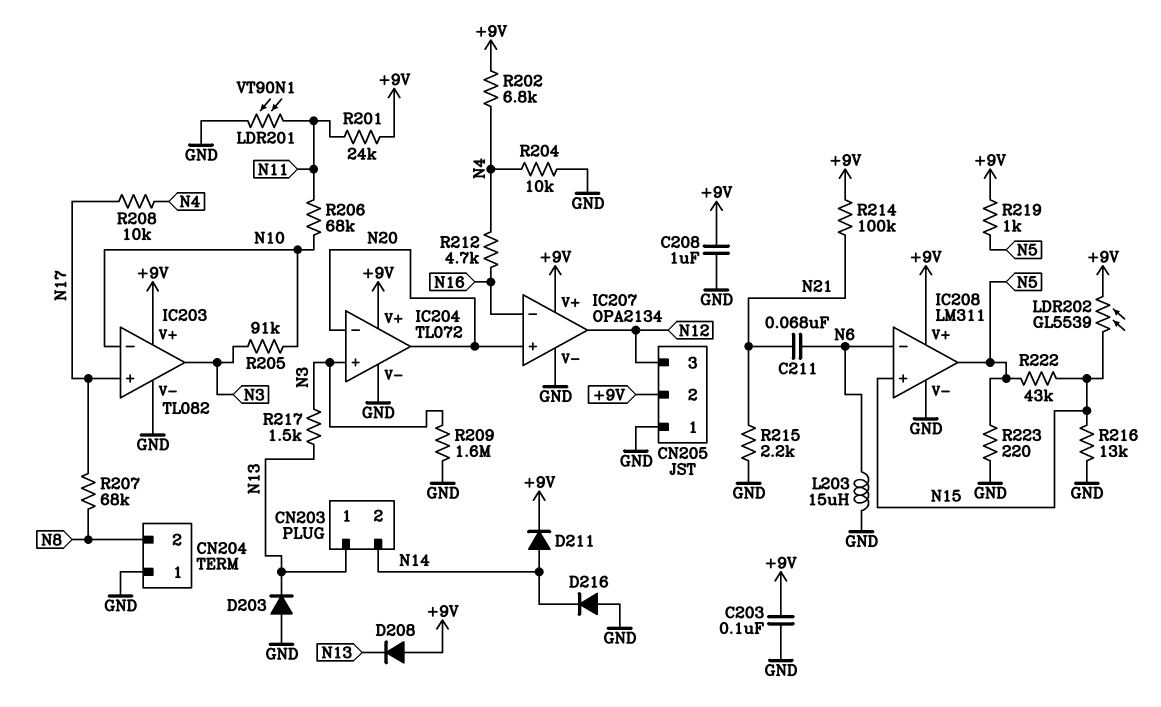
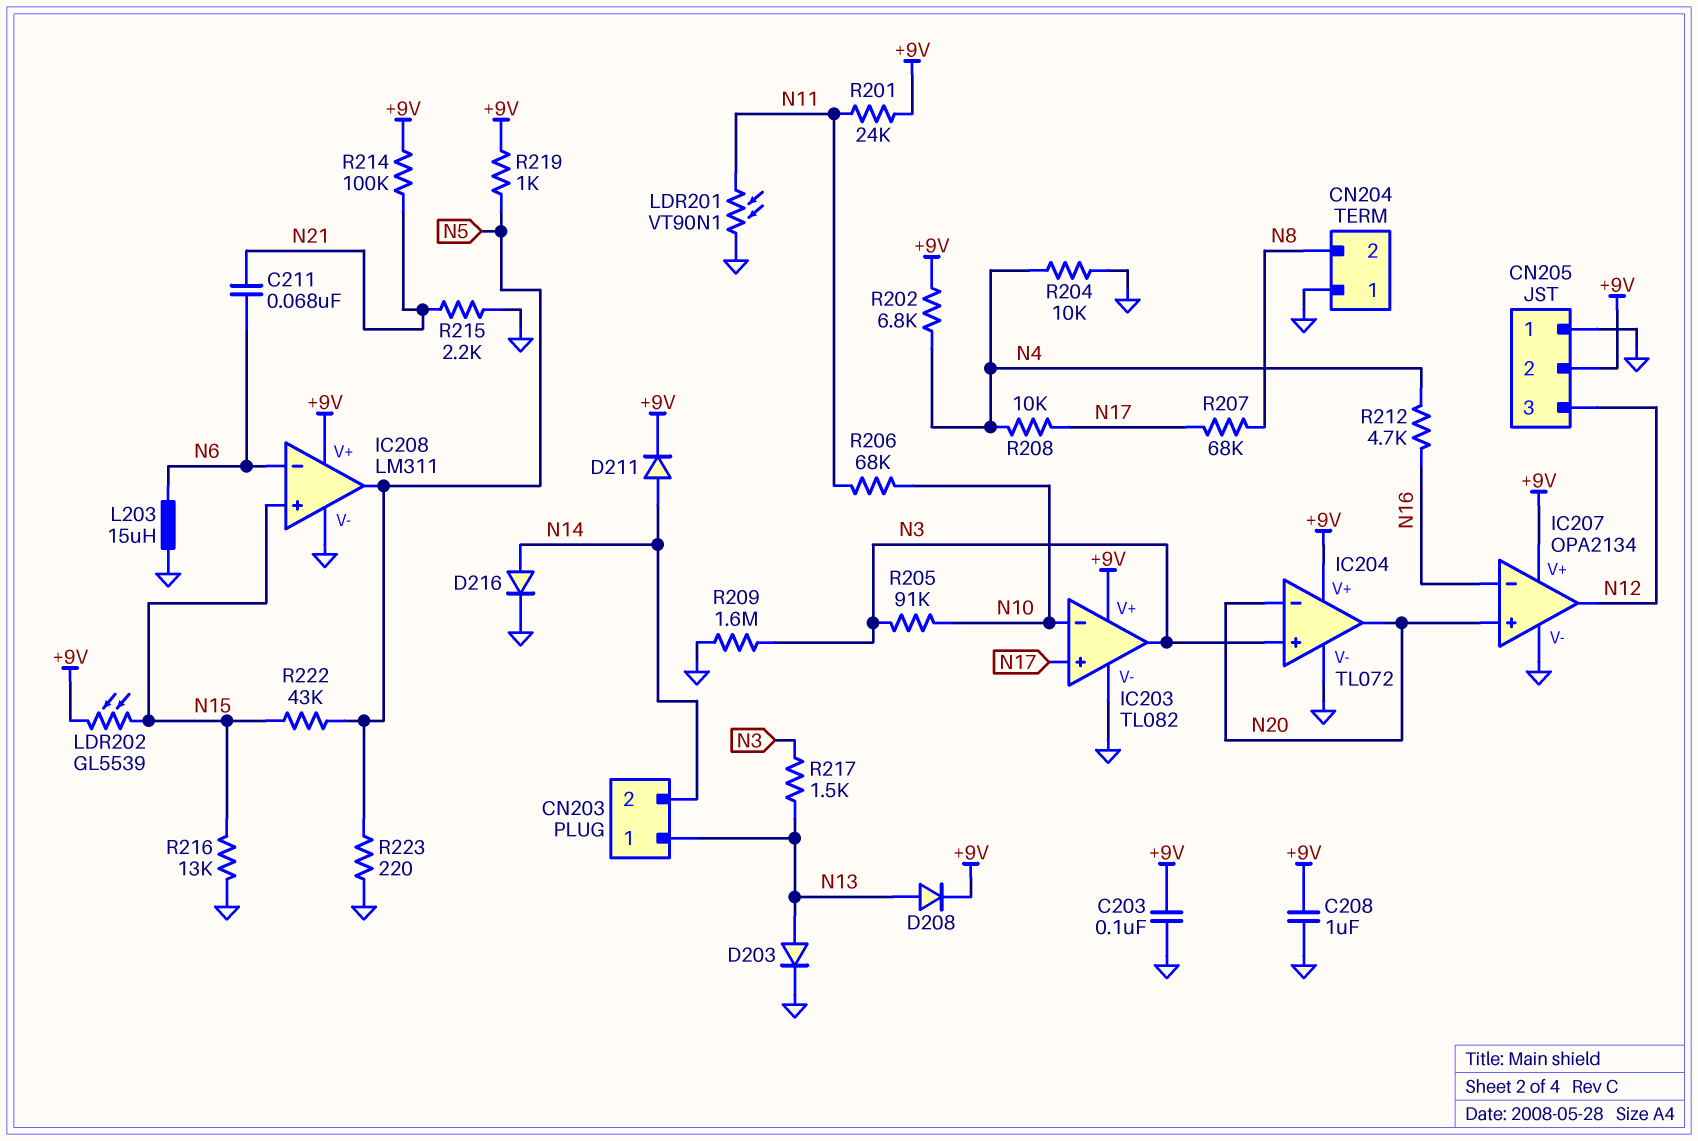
D203: diode (A GND, K N13) -> diode (A N13, K GND)
D208: diode (A +9V, K N13) -> diode (A N13, K +9V)
D216: diode (A GND, K N14) -> diode (A N14, K GND)

